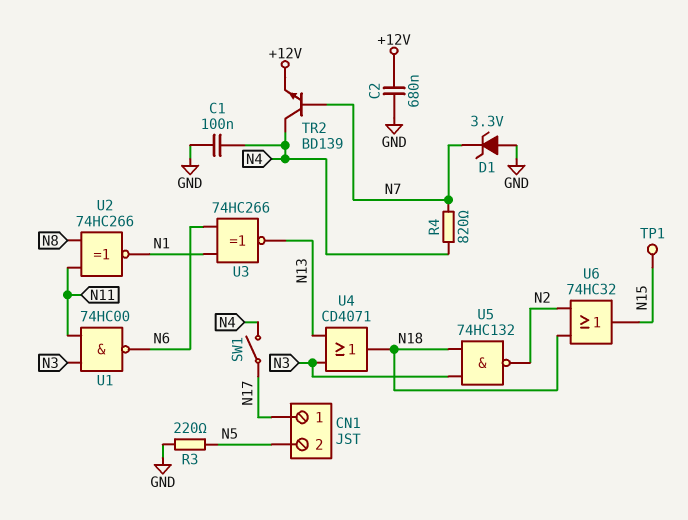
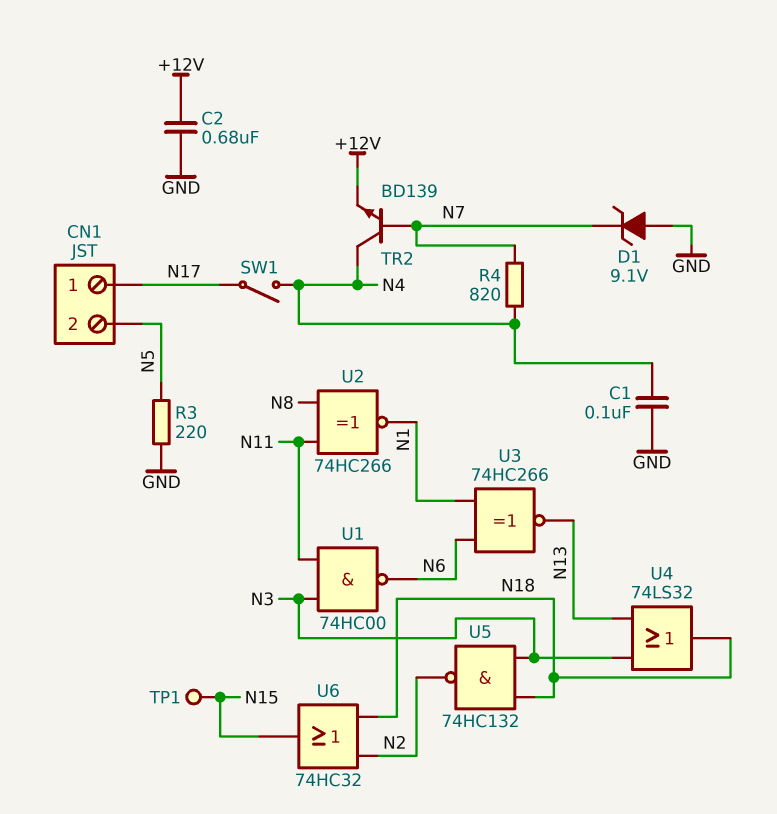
D1: zener 3.3V (A GND, K N7) -> zener 9.1V (A GND, K N7)
U4: OR CD4071 (in N3, in N13, out N18) -> OR 74LS32 (in N3, in N13, out N18)

